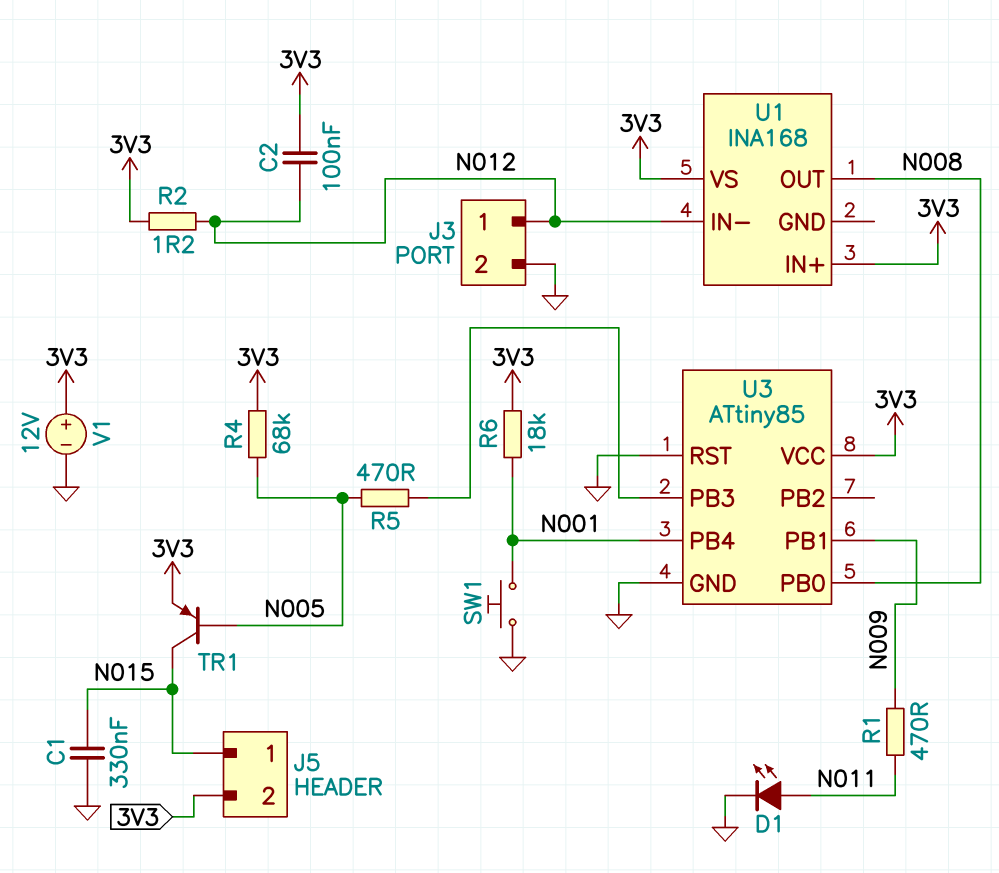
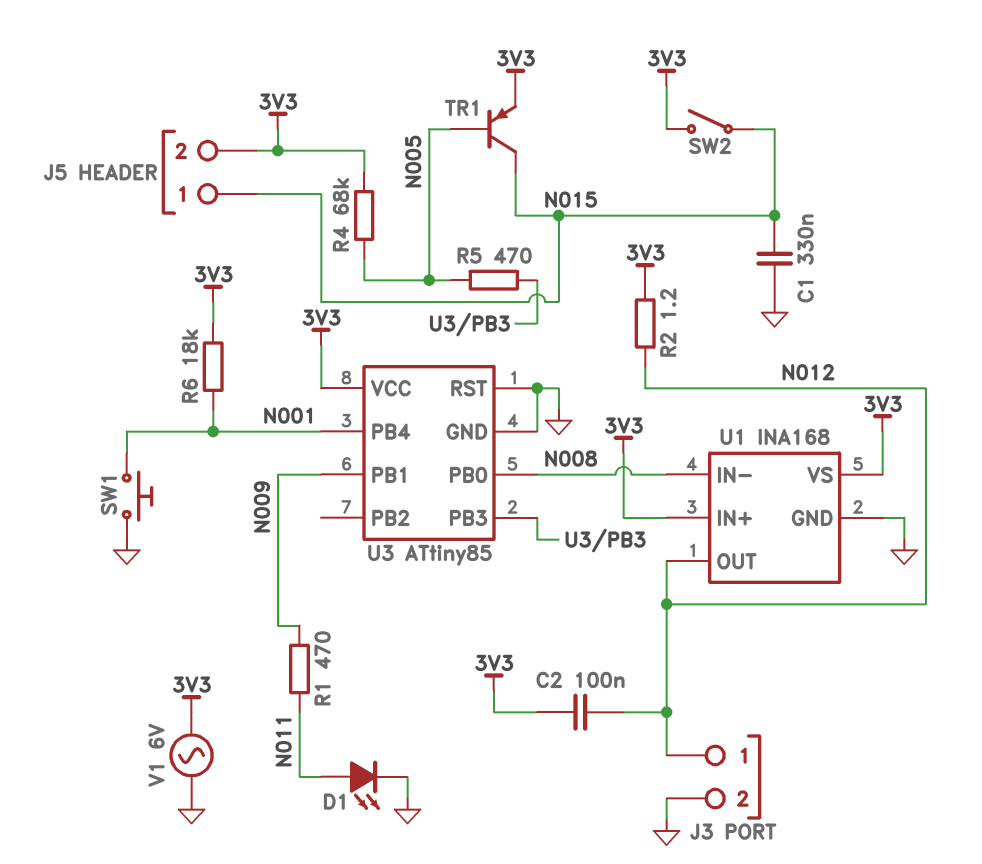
SW2: none -> switch (3V3, N015)
U1 pin GND: none -> GND
U1 pin IN-: N012 -> N008
U1 pin OUT: N008 -> N012
V1: 12V (plus 3V3, minus GND) -> AC 6V (3V3, GND)

